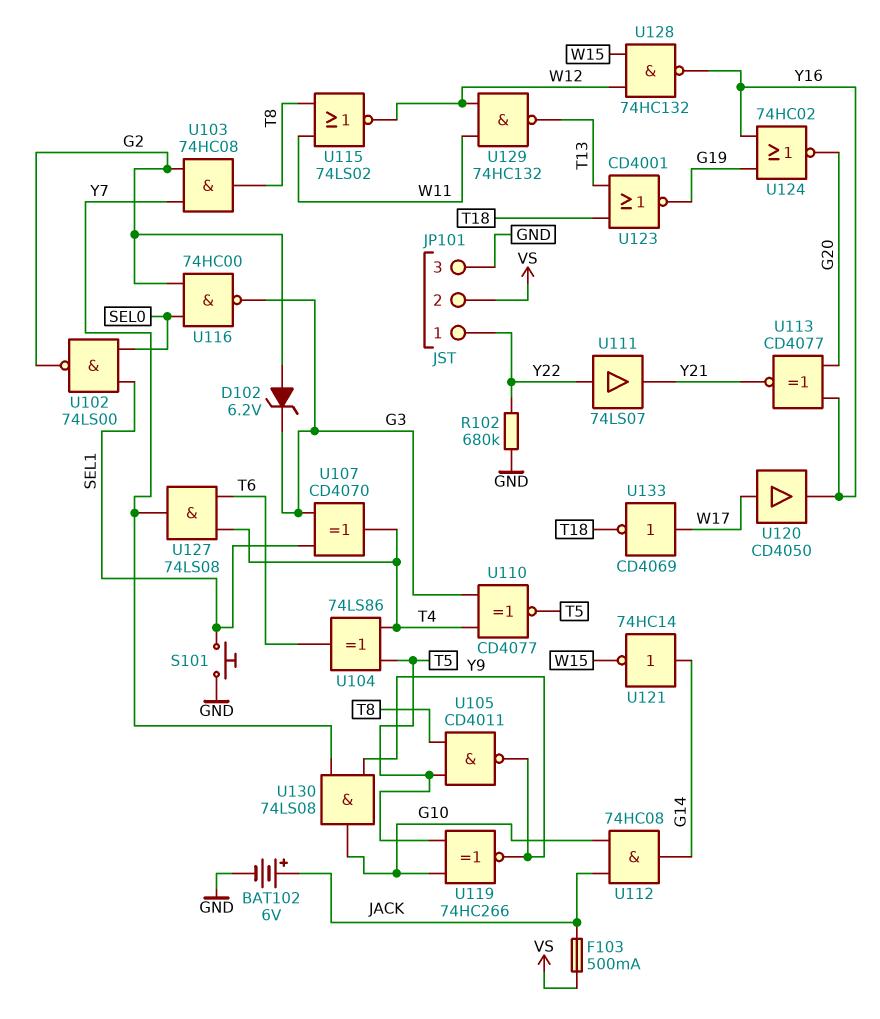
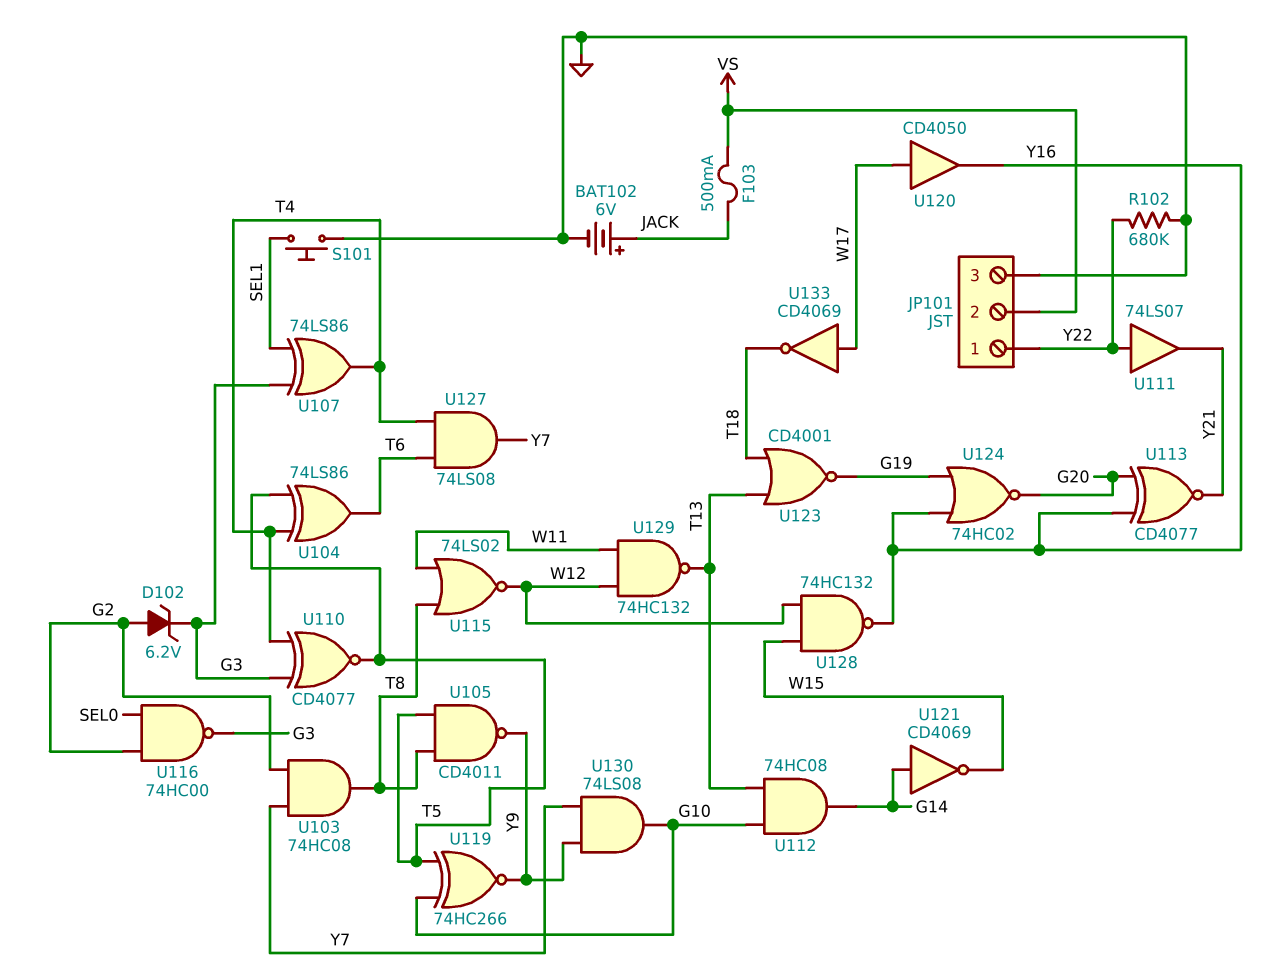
U102: NAND 74LS00 (in SEL0, in SEL1, out G2) -> none
U107: XOR CD4070 (in G3, in SEL1, out T4) -> XOR 74LS86 (in G3, in SEL1, out T4)
U112: AND 74HC08 (in G10, in JACK, out G14) -> AND 74HC08 (in G10, in T13, out G14)
U121: NOT 74HC14 (in G14, out W15) -> NOT CD4069 (in G14, out W15)

